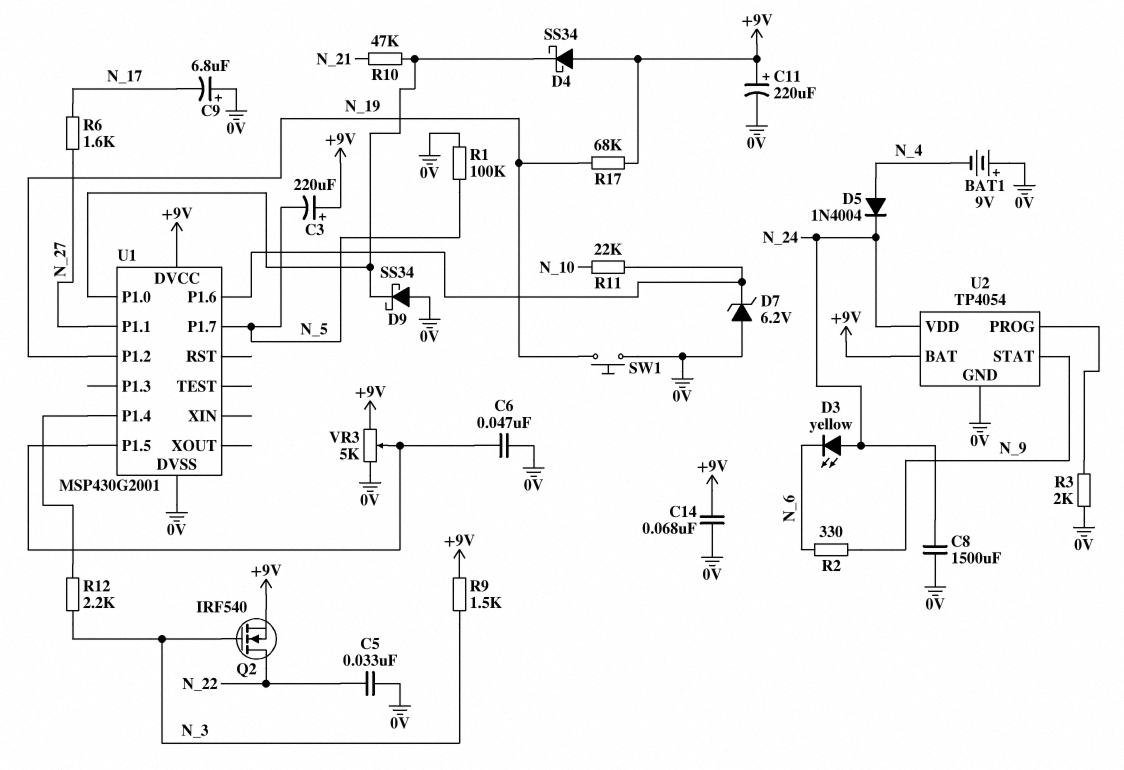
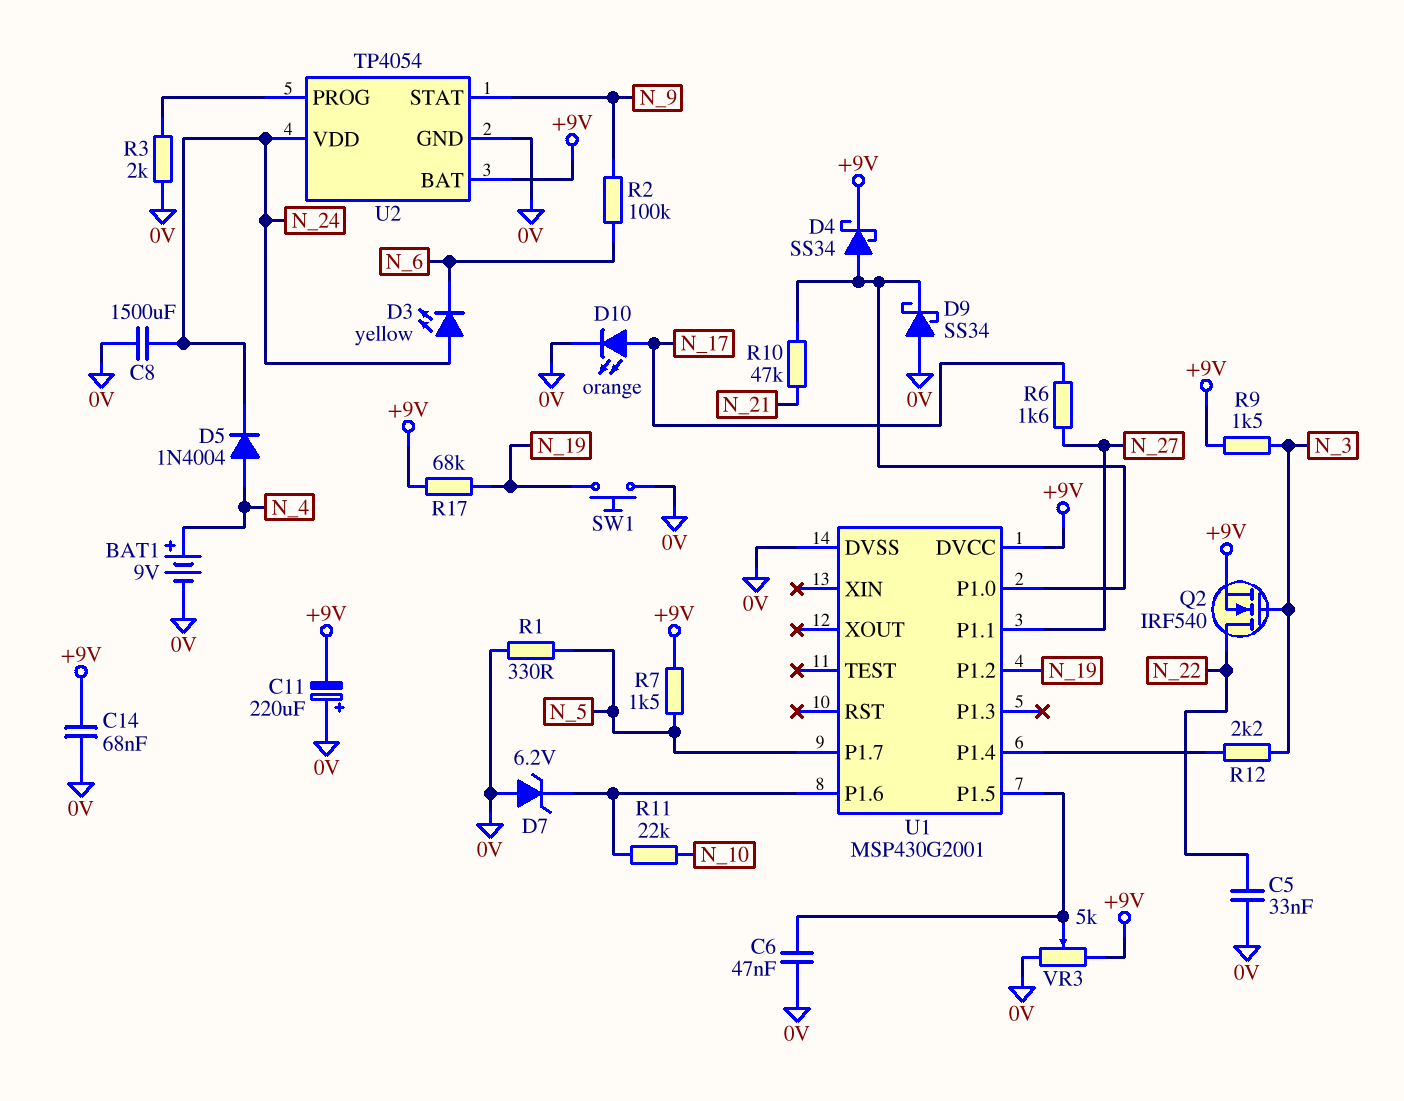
BAT1: 9V (plus 0V, minus N_4) -> 9V (plus N_4, minus 0V)
C3: 220uF (plus +9V, minus N_5) -> none
C9: 6.8uF (plus 0V, minus N_17) -> none
C11: 220uF (plus +9V, minus 0V) -> 220uF (plus 0V, minus +9V)
D4: schottky SS34 (A +9V, K U1/P1.0) -> schottky SS34 (A U1/P1.0, K +9V)
D10: none -> LED orange (A N_17, K 0V)
R1: 100k (0V, N_5) -> 330 (0V, N_5)
R2: 330 (N_6, N_9) -> 100k (N_6, N_9)
R7: none -> 1.5k (+9V, N_5)

